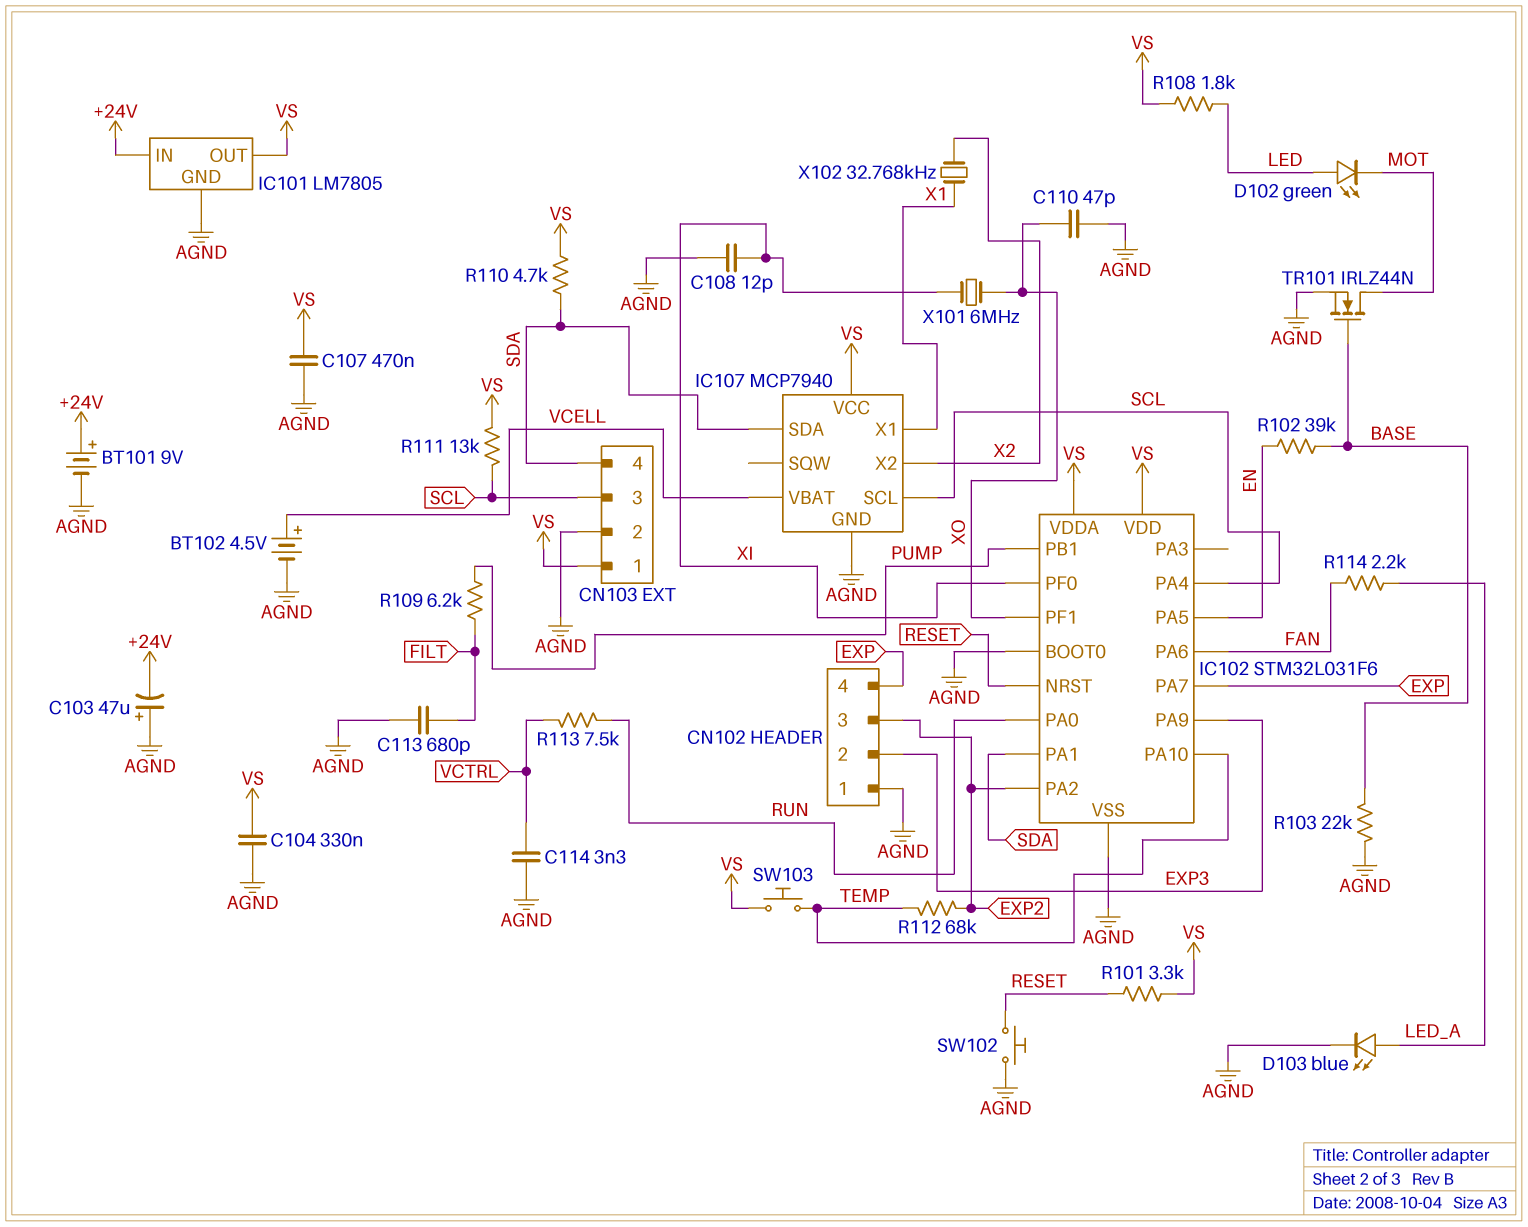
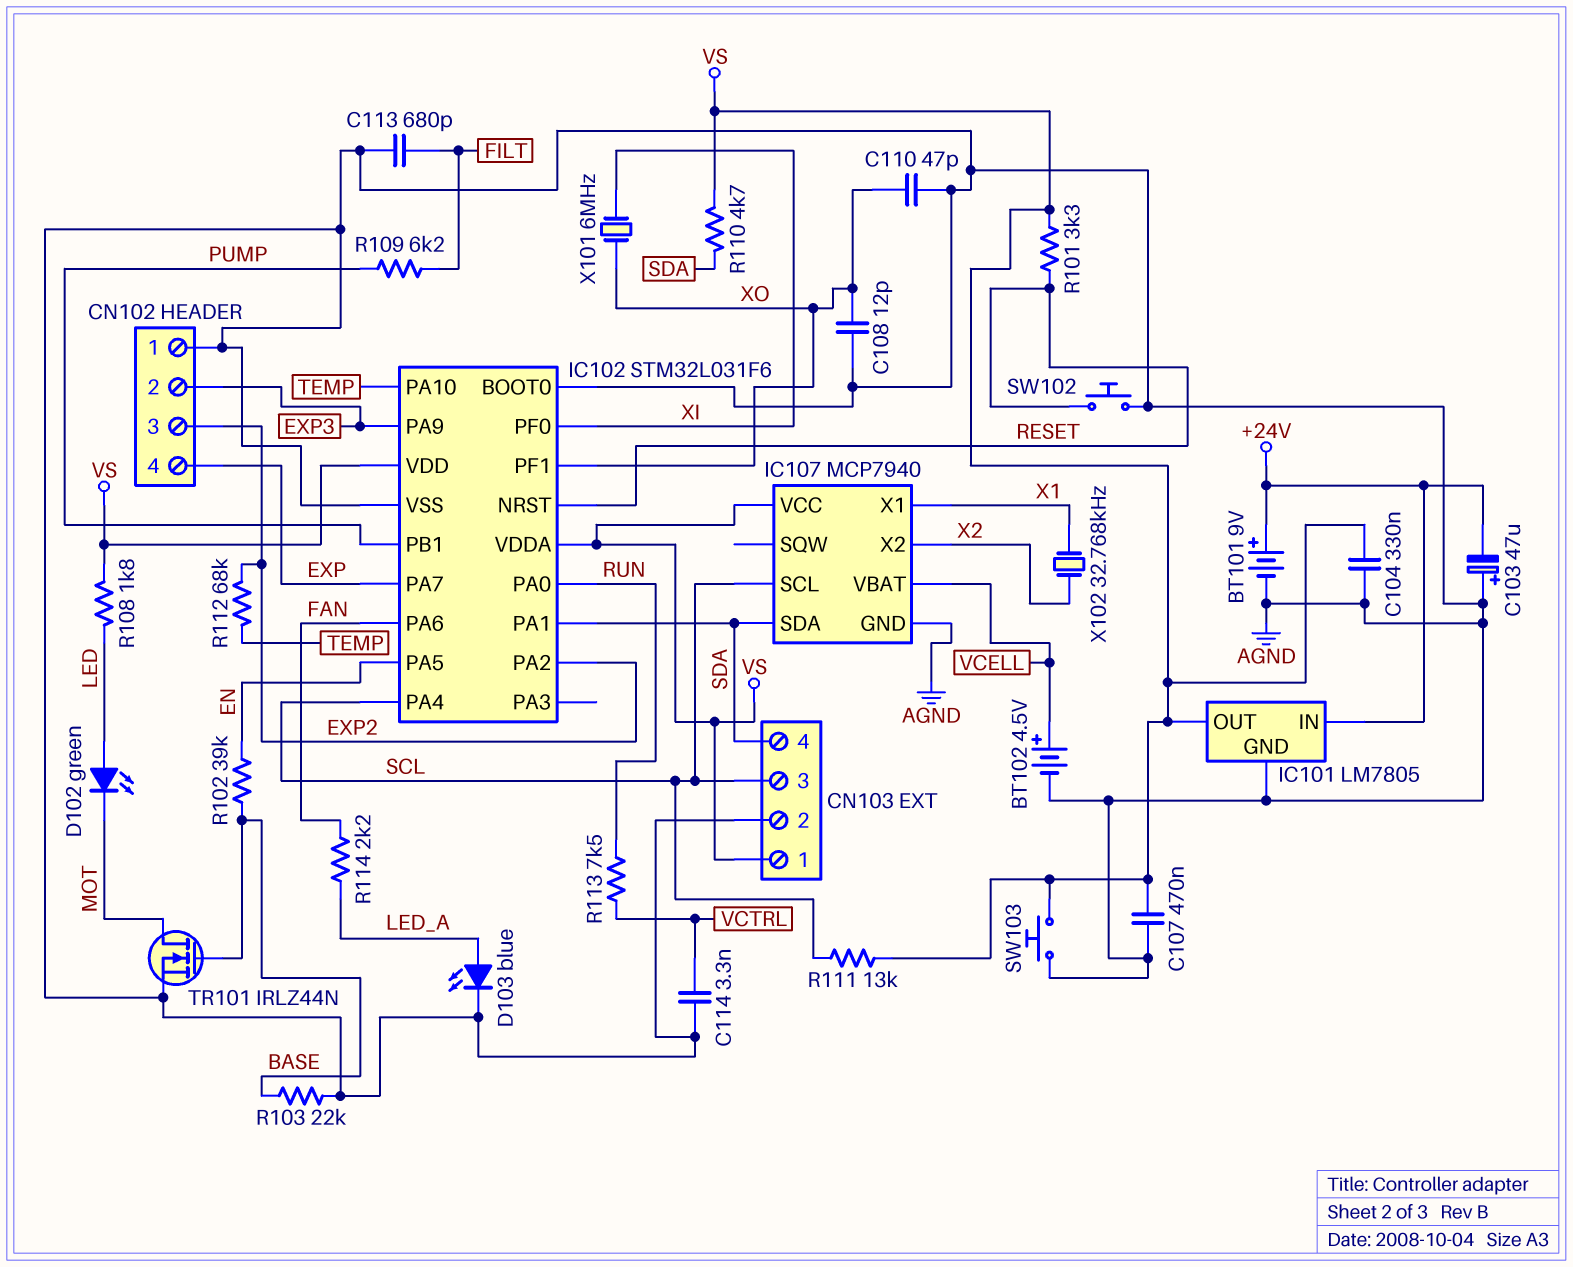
C108: 12pF (AGND, XI) -> 12pF (AGND, XO)
SW103: button (TEMP, VS) -> button (AGND, VS)

